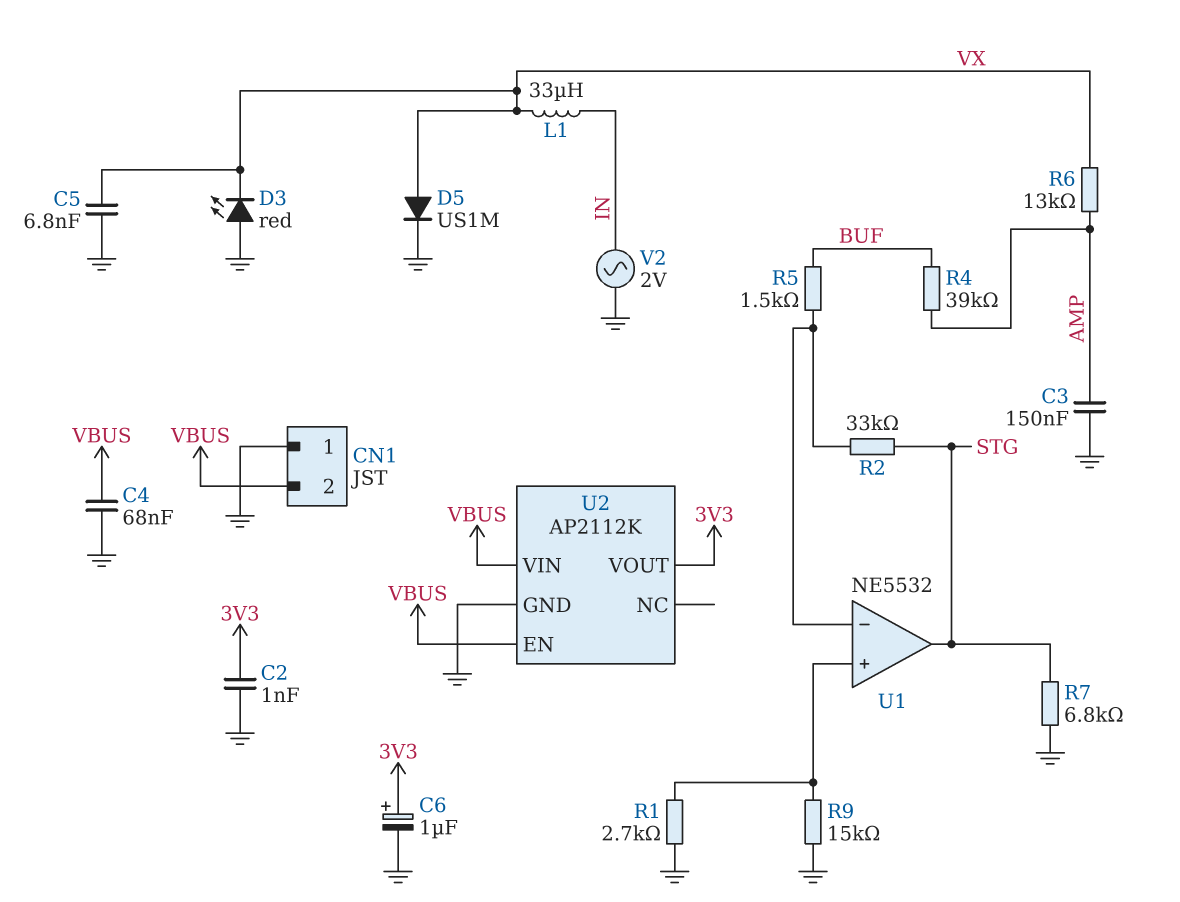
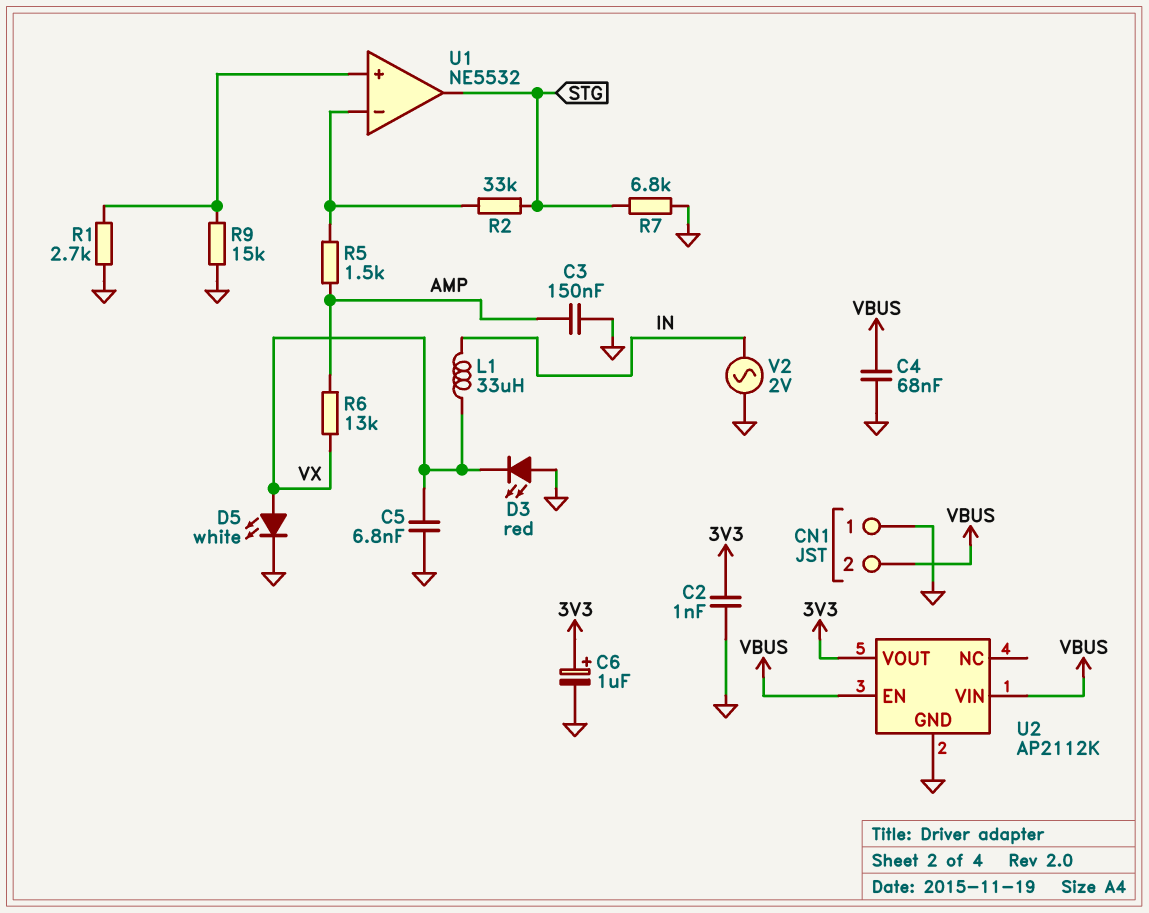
D5: diode US1M (A VX, K GND) -> LED white (A VX, K GND)
R4: 39k (AMP, BUF) -> none
R5: 1.5k (BUF, U1/in-) -> 1.5k (AMP, U1/in-)

